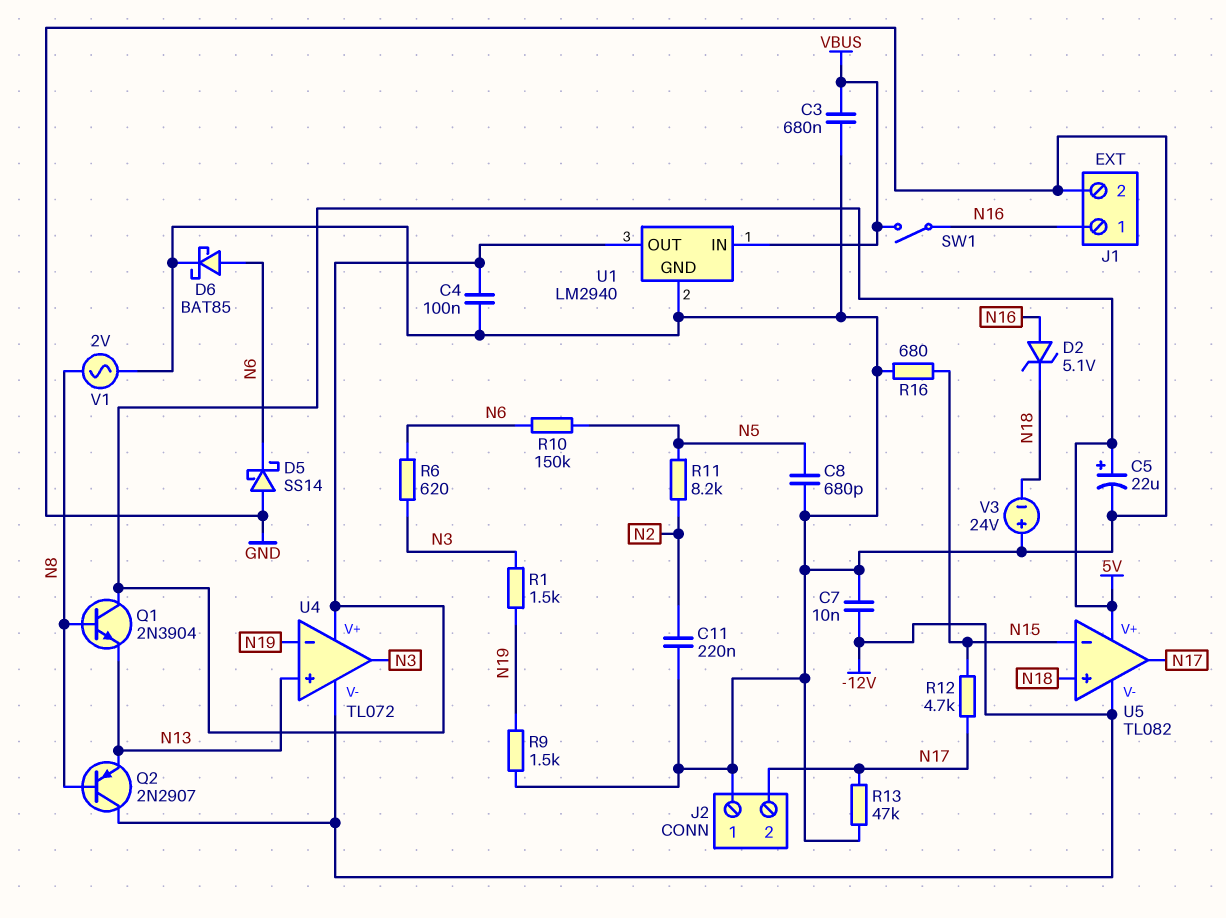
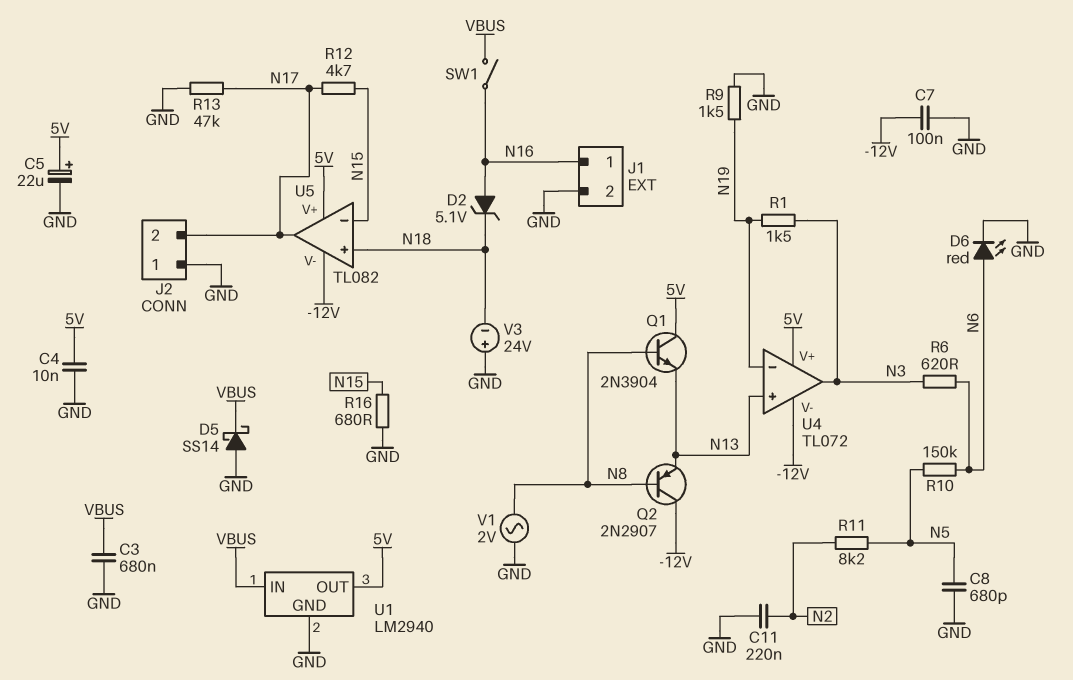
C4: 100nF (5V, GND) -> 10nF (5V, GND)
C7: 10nF (-12V, GND) -> 100nF (-12V, GND)
D5: schottky SS14 (A GND, K N6) -> schottky SS14 (A GND, K VBUS)
D6: schottky BAT85 (A N6, K GND) -> LED red (A N6, K GND)

